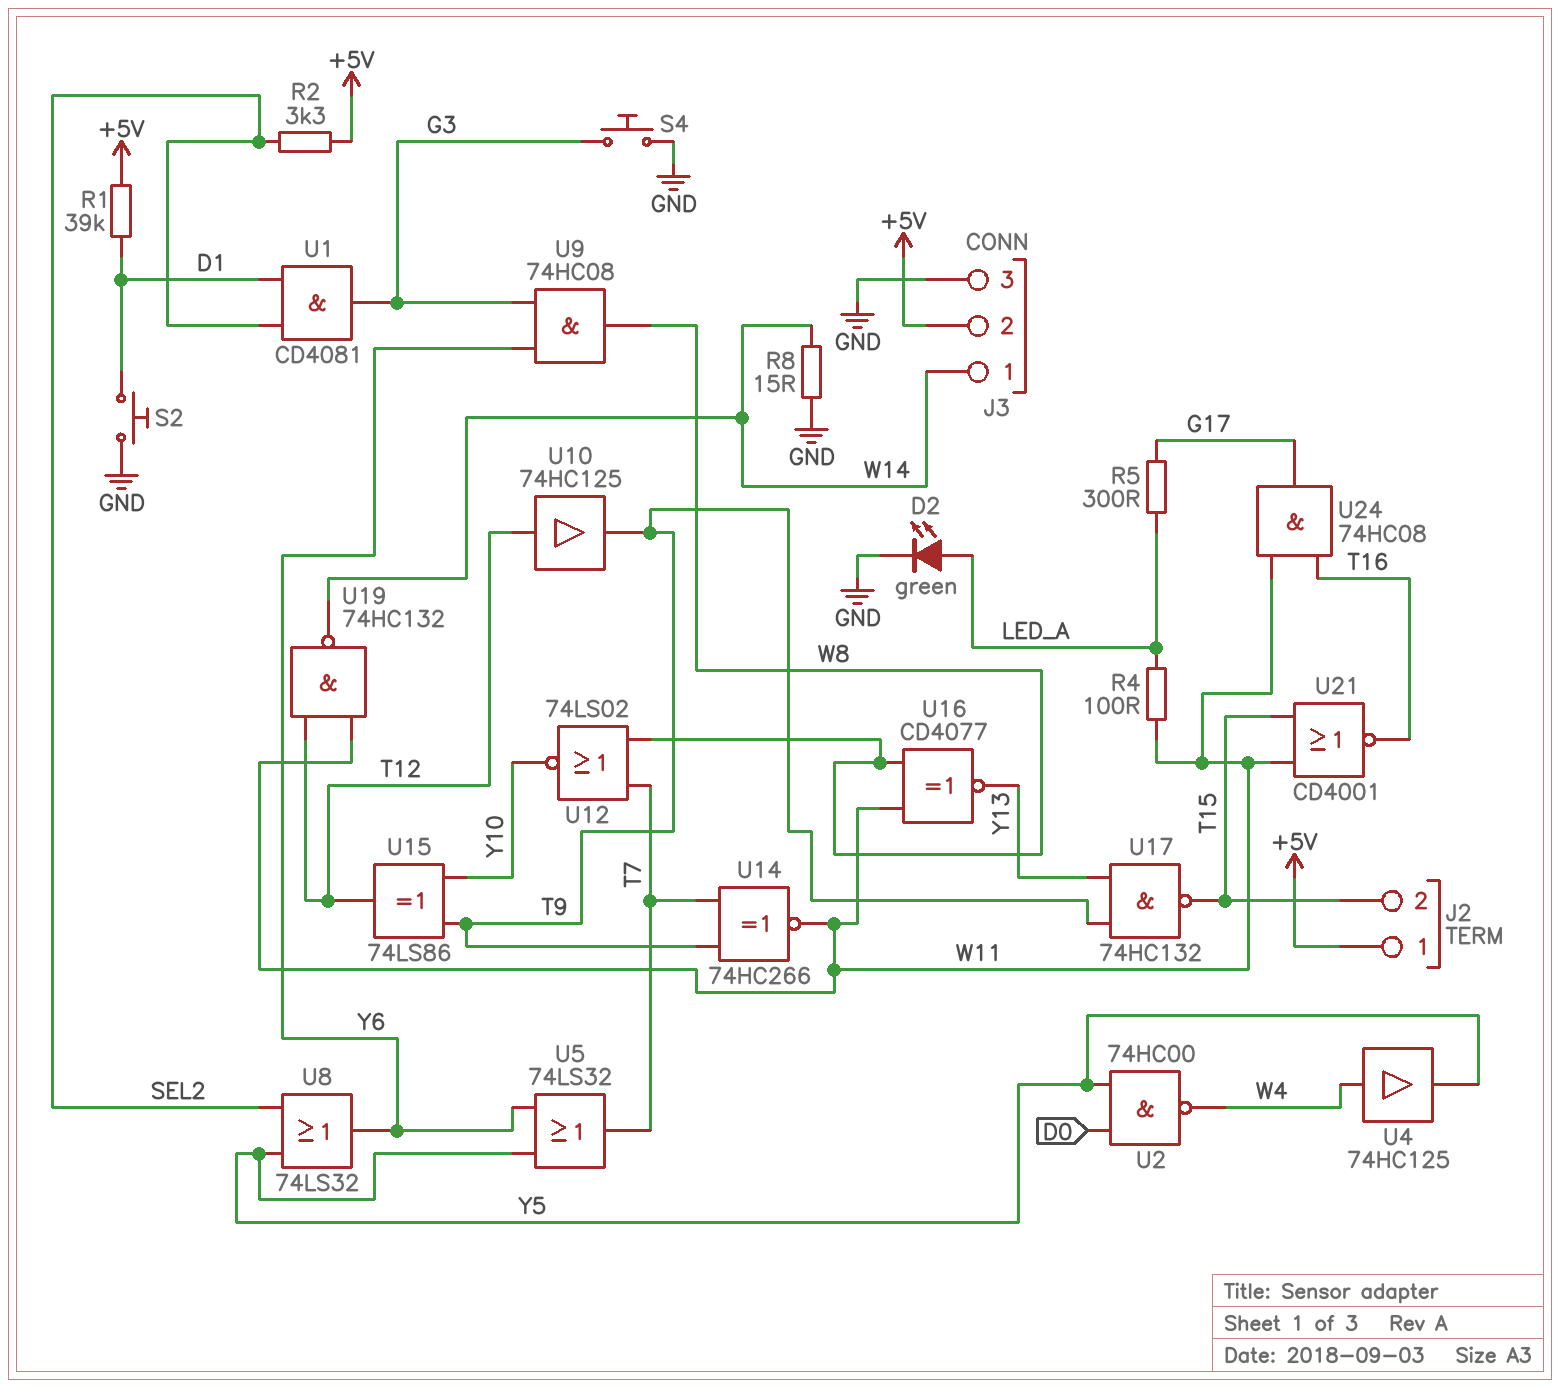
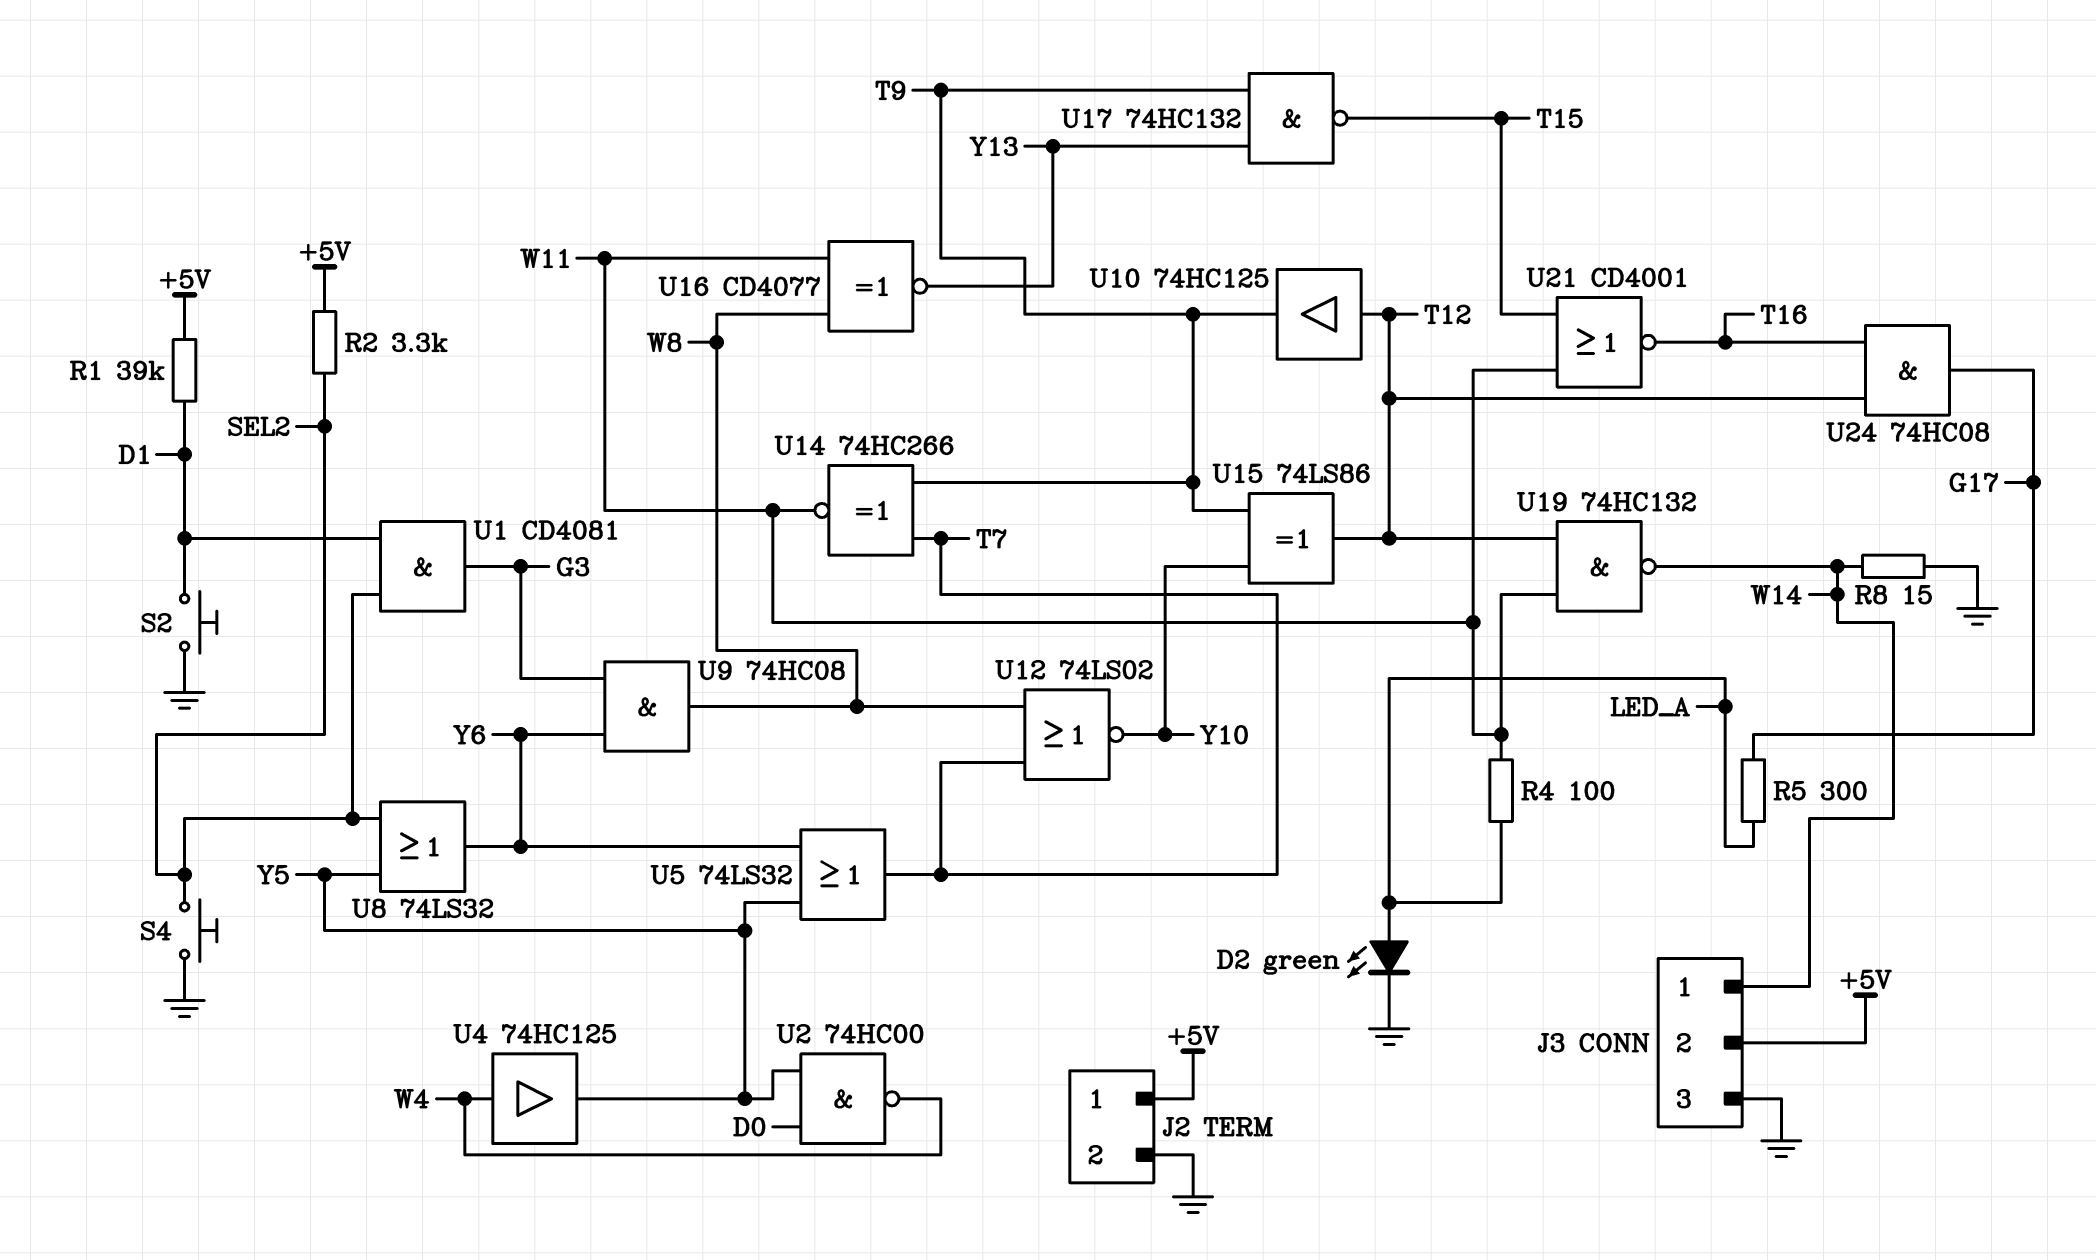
J2 pin 2: T15 -> GND
S4: button (G3, GND) -> button (GND, SEL2)
U24: AND 74HC08 (in T16, in W11, out G17) -> AND 74HC08 (in T12, in T16, out G17)

